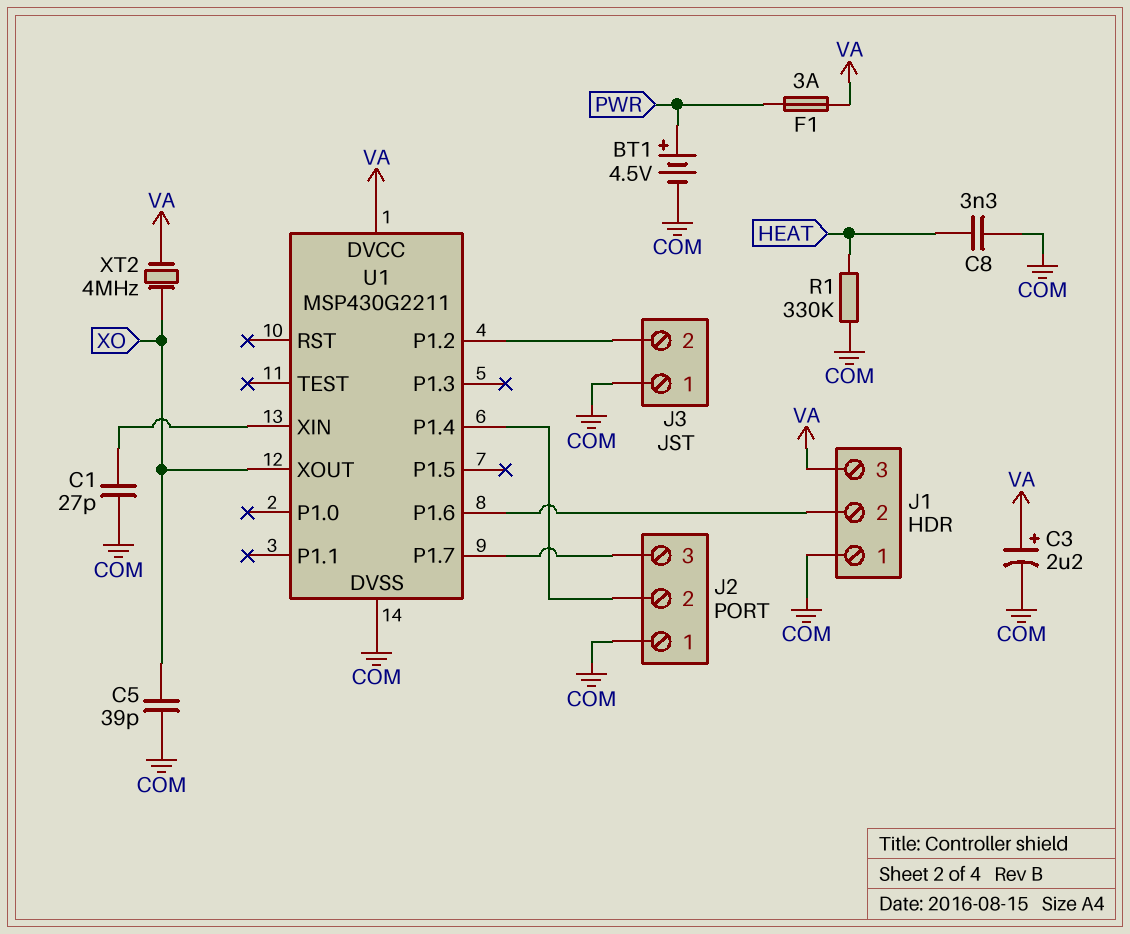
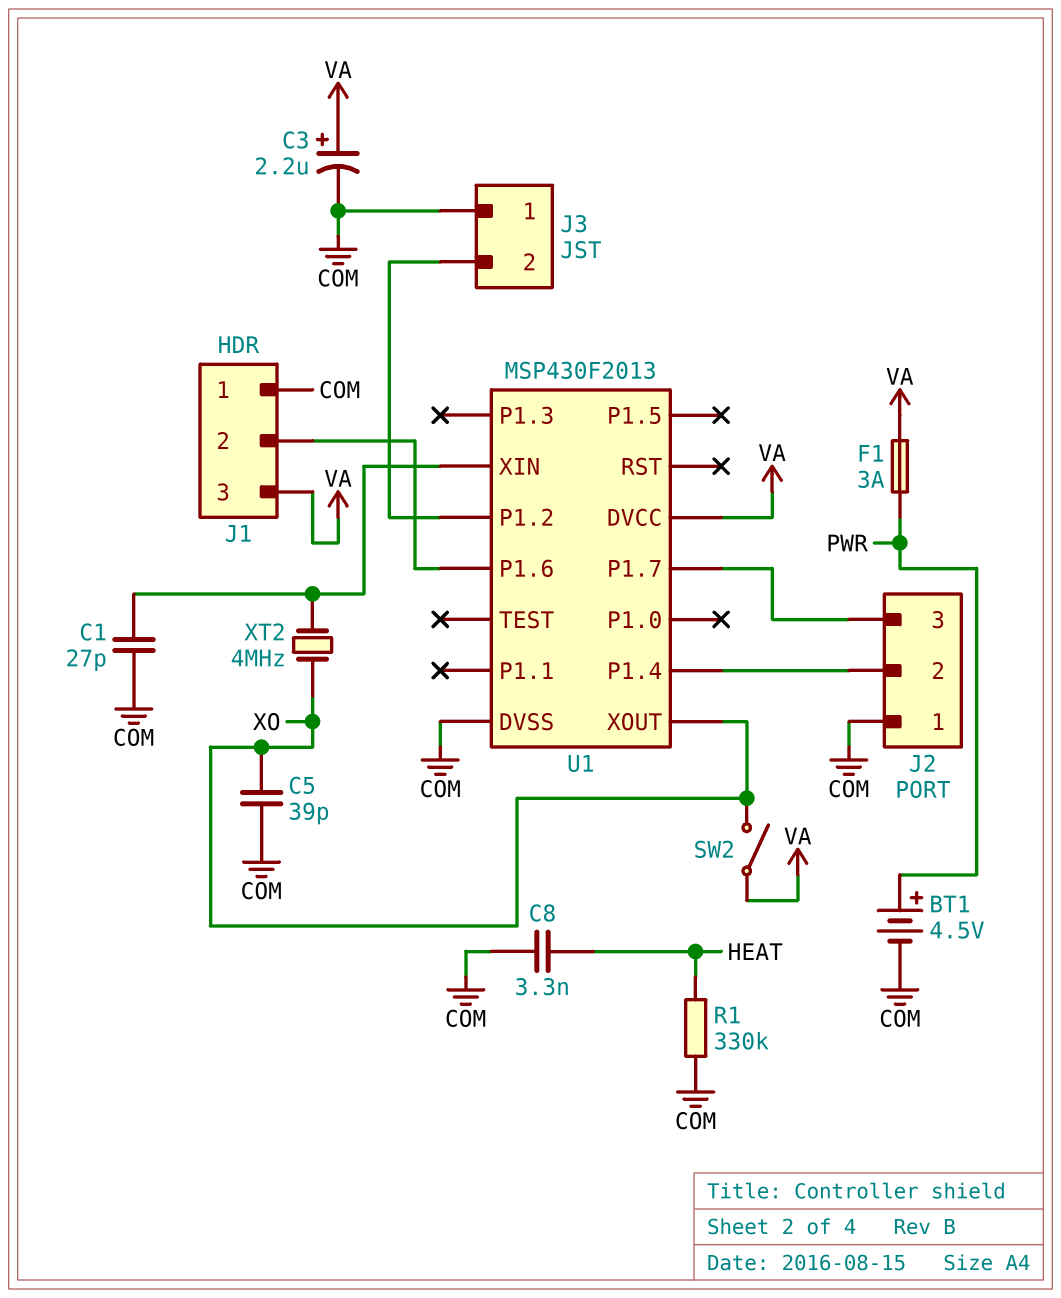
SW2: none -> switch (VA, XO)
U1: MSP430G2211 -> MSP430F2013
XT2: 4MHz (VA, XO) -> 4MHz (U1/XIN, XO)

